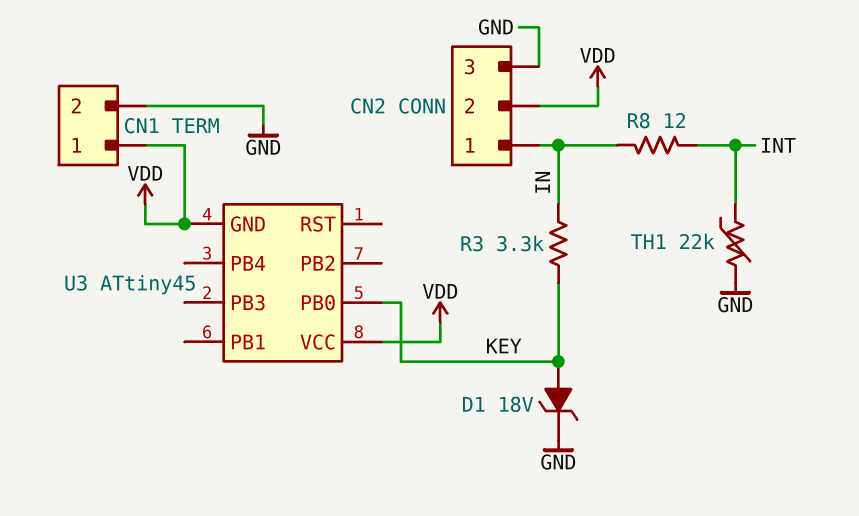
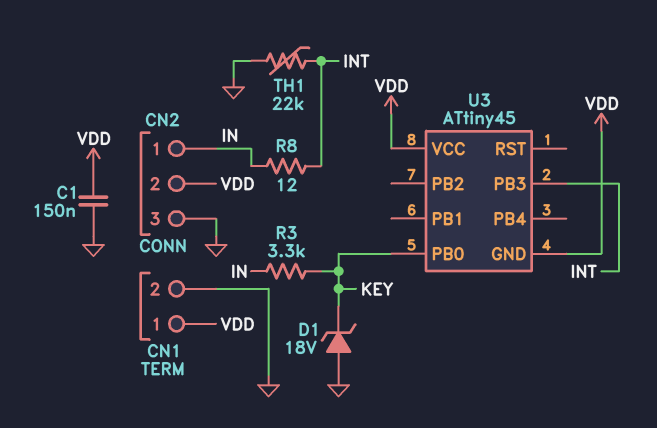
C1: none -> 150nF (GND, VDD)
D1: zener 18V (A KEY, K GND) -> zener 18V (A GND, K KEY)
U3 pin PB3: none -> INT

